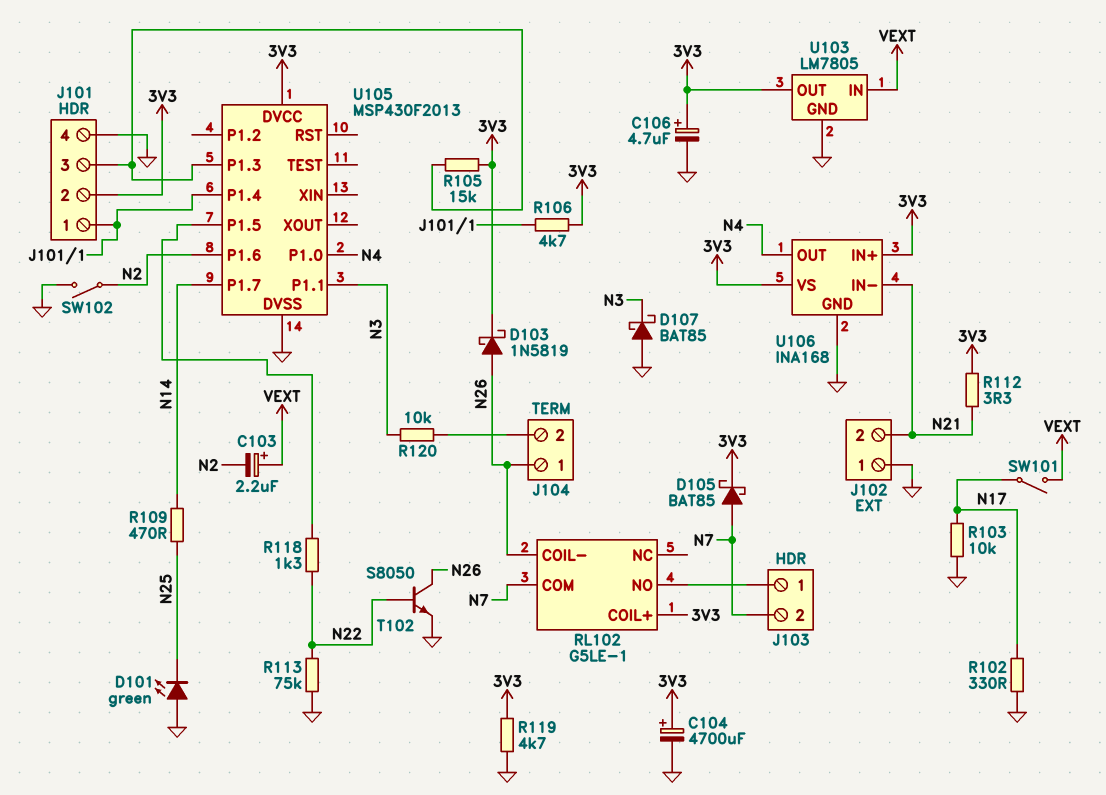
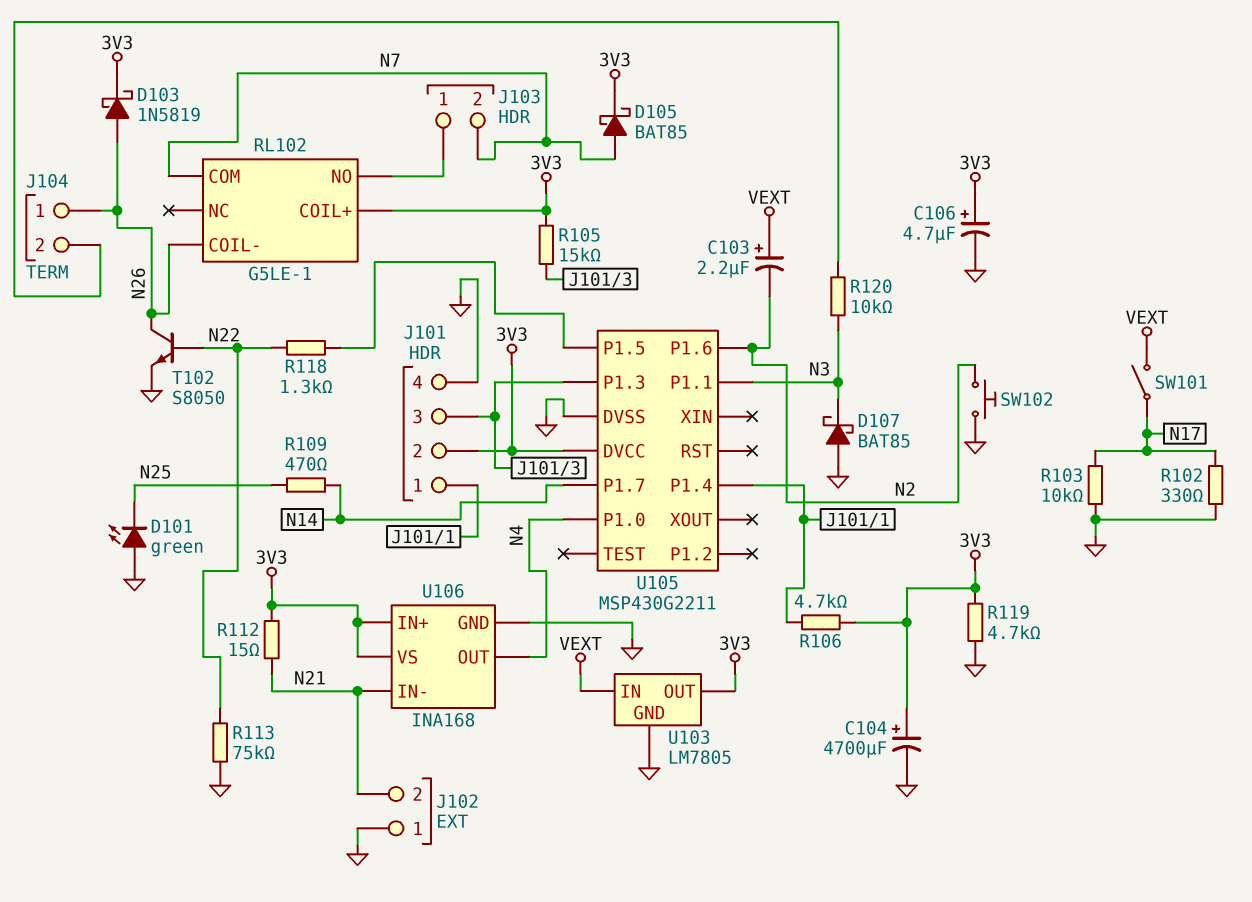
R112: 3.3 (3V3, N21) -> 15 (3V3, N21)
SW102: switch (GND, N2) -> button (GND, N2)
U105: MSP430F2013 -> MSP430G2211

